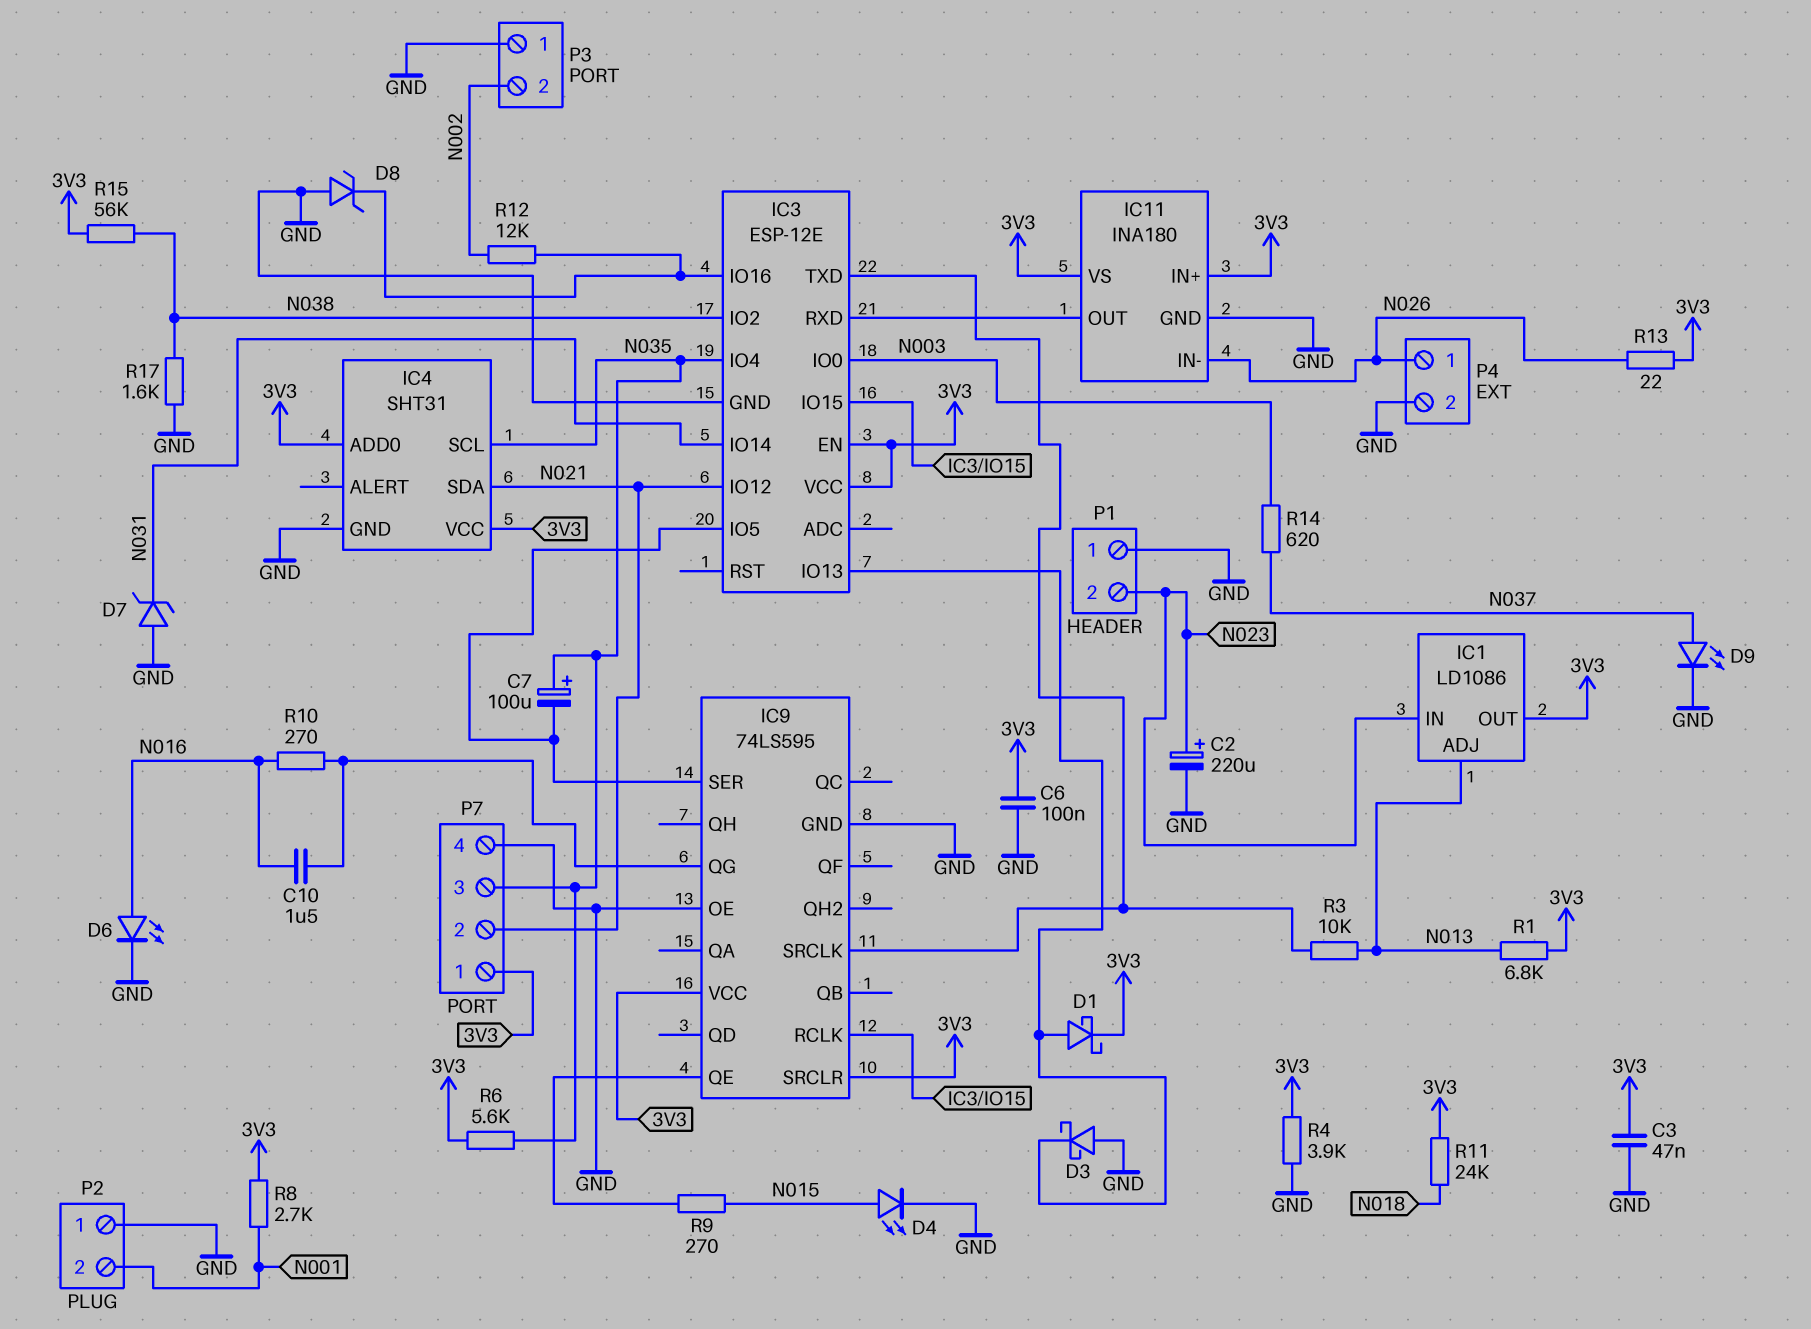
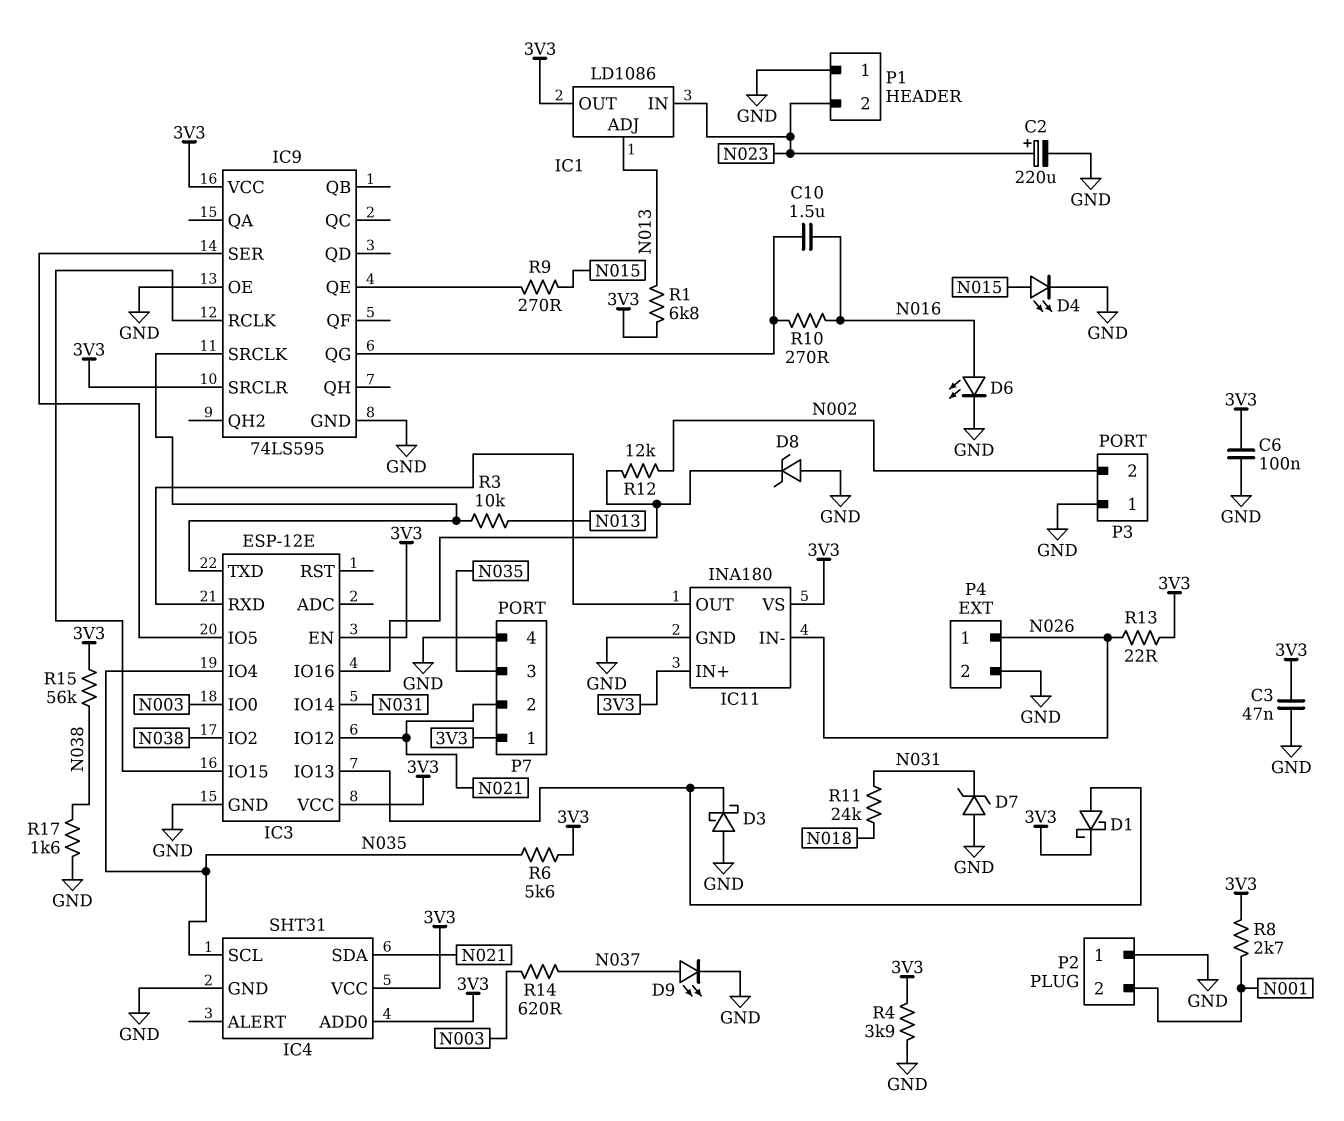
C7: 100uF (plus N035, minus IC3/IO5) -> none
R11: 24k (3V3, N018) -> 24k (N018, N031)

